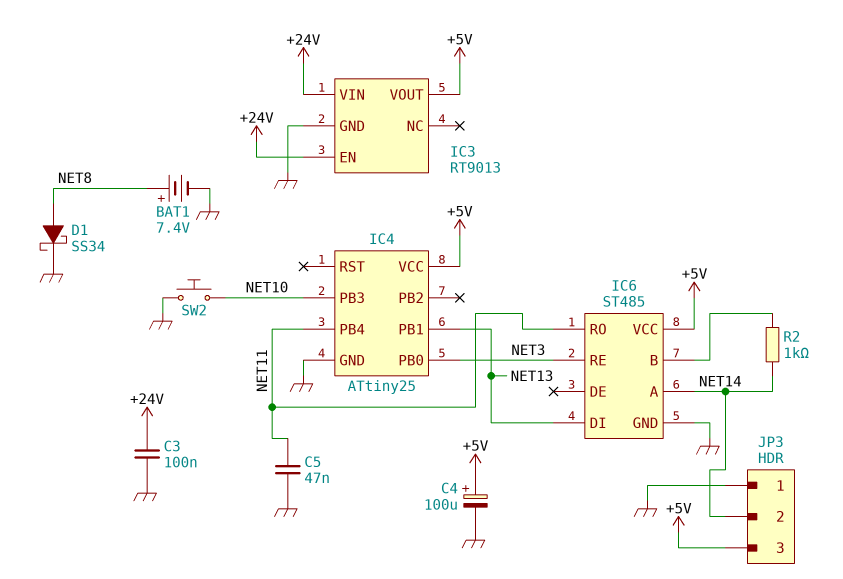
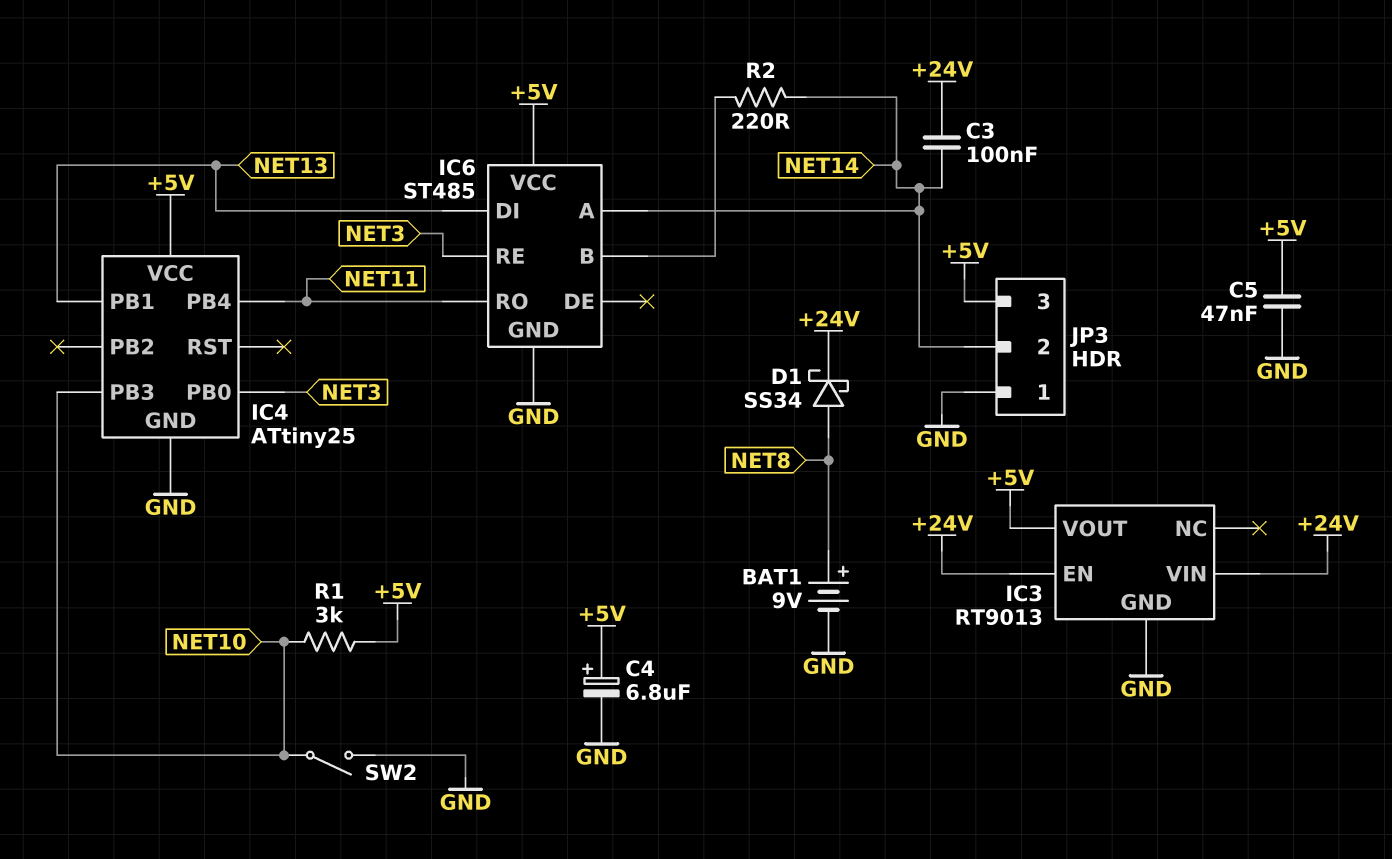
BAT1: 7.4V (plus NET8, minus GND) -> 9V (plus NET8, minus GND)
C3: 100nF (+24V, GND) -> 100nF (+24V, NET14)
C4: 100uF (plus +5V, minus GND) -> 6.8uF (plus +5V, minus GND)
C5: 47nF (GND, NET11) -> 47nF (+5V, GND)
D1: schottky SS34 (A NET8, K GND) -> schottky SS34 (A NET8, K +24V)
R1: none -> 3k (+5V, NET10)
R2: 1k (IC6/B, NET14) -> 220 (IC6/B, NET14)
SW2: button (GND, NET10) -> switch (GND, NET10)

